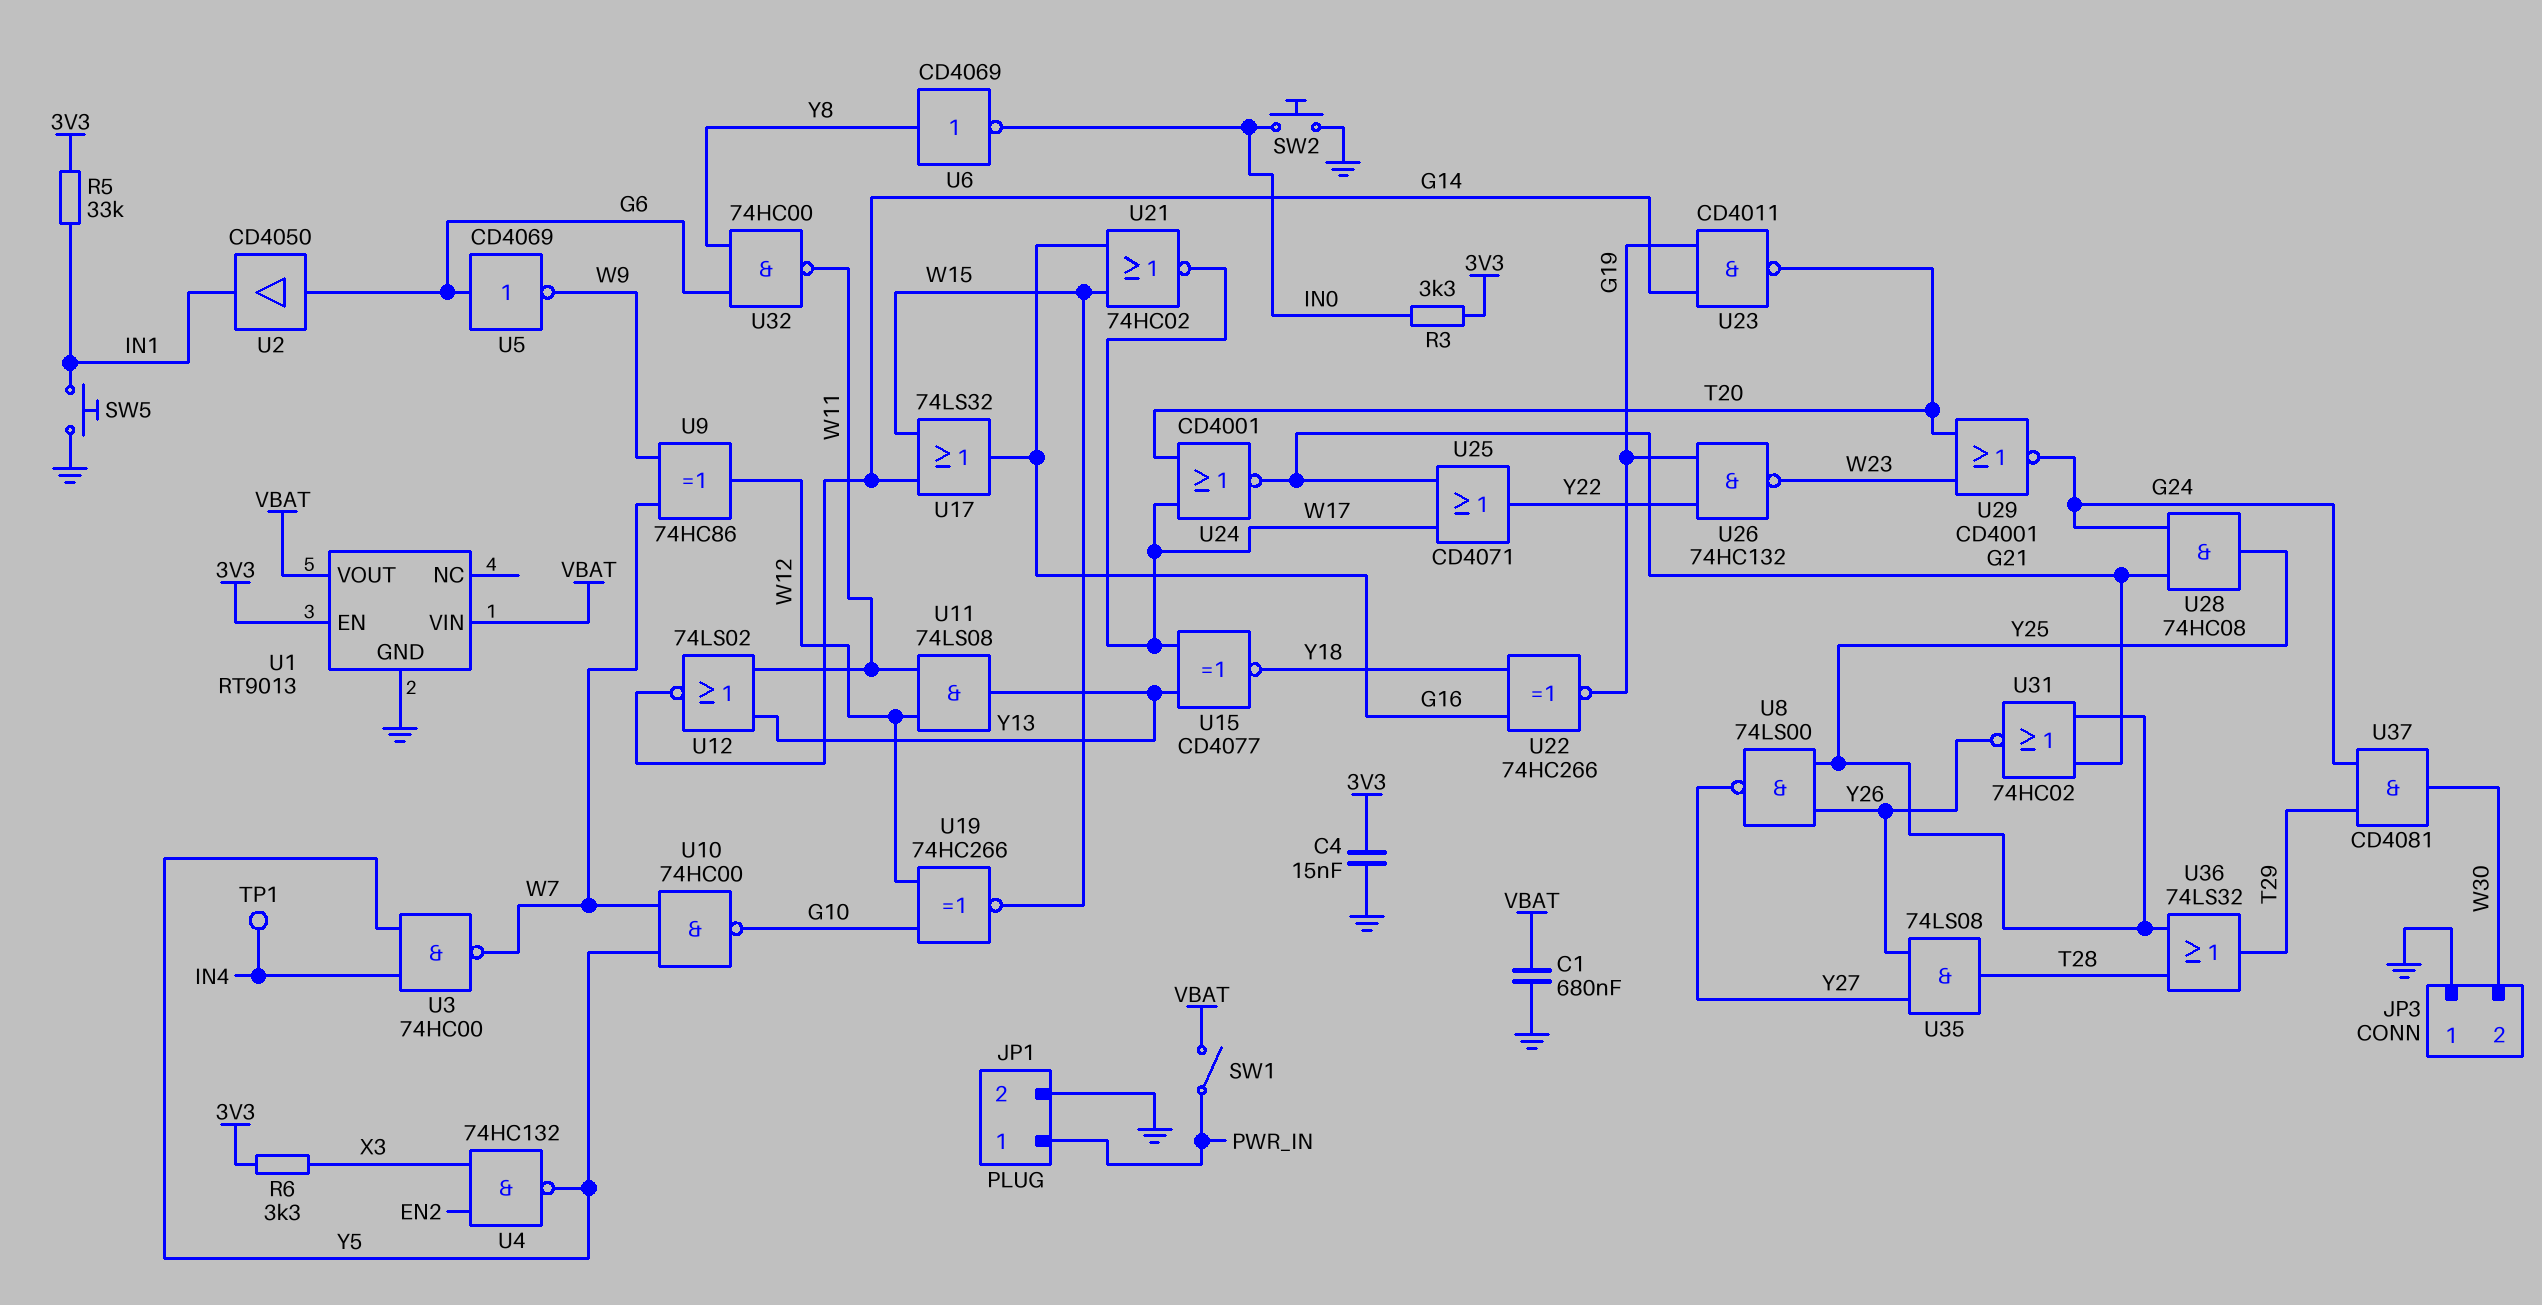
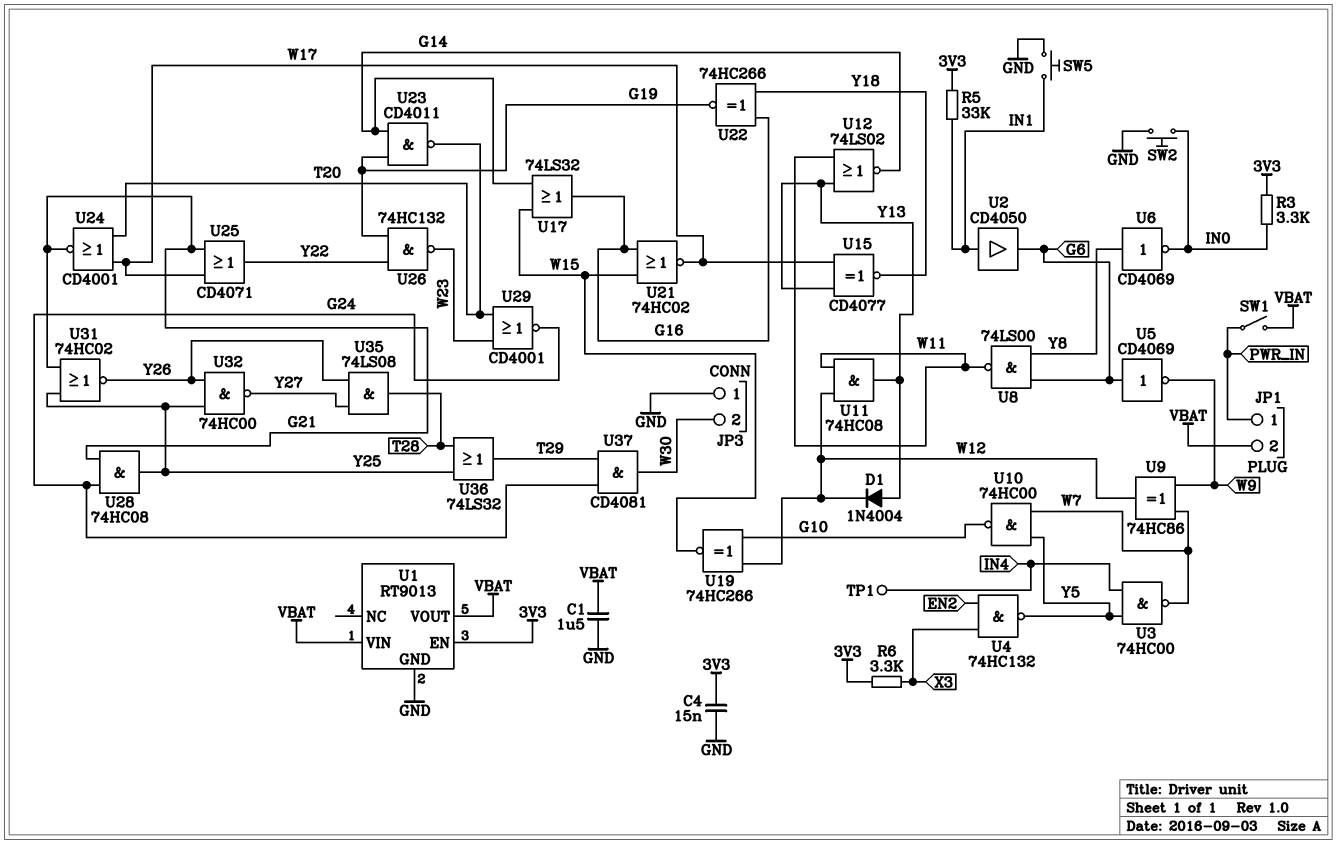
C1: 680nF (GND, VBAT) -> 1.5uF (GND, VBAT)
D1: none -> diode 1N4004 (A Y13, K W12)
JP1 pin 2: GND -> VBAT
U2: buffer CD4050 (in G6, out IN1) -> buffer CD4050 (in IN1, out G6)
U8: NAND 74LS00 (in Y25, in Y26, out Y27) -> NAND 74LS00 (in G6, in Y8, out W11)
U11: AND 74LS08 (in W11, in W12, out Y13) -> AND 74HC08 (in W11, in W12, out Y13)
U32: NAND 74HC00 (in G6, in Y8, out W11) -> NAND 74HC00 (in Y25, in Y26, out Y27)

